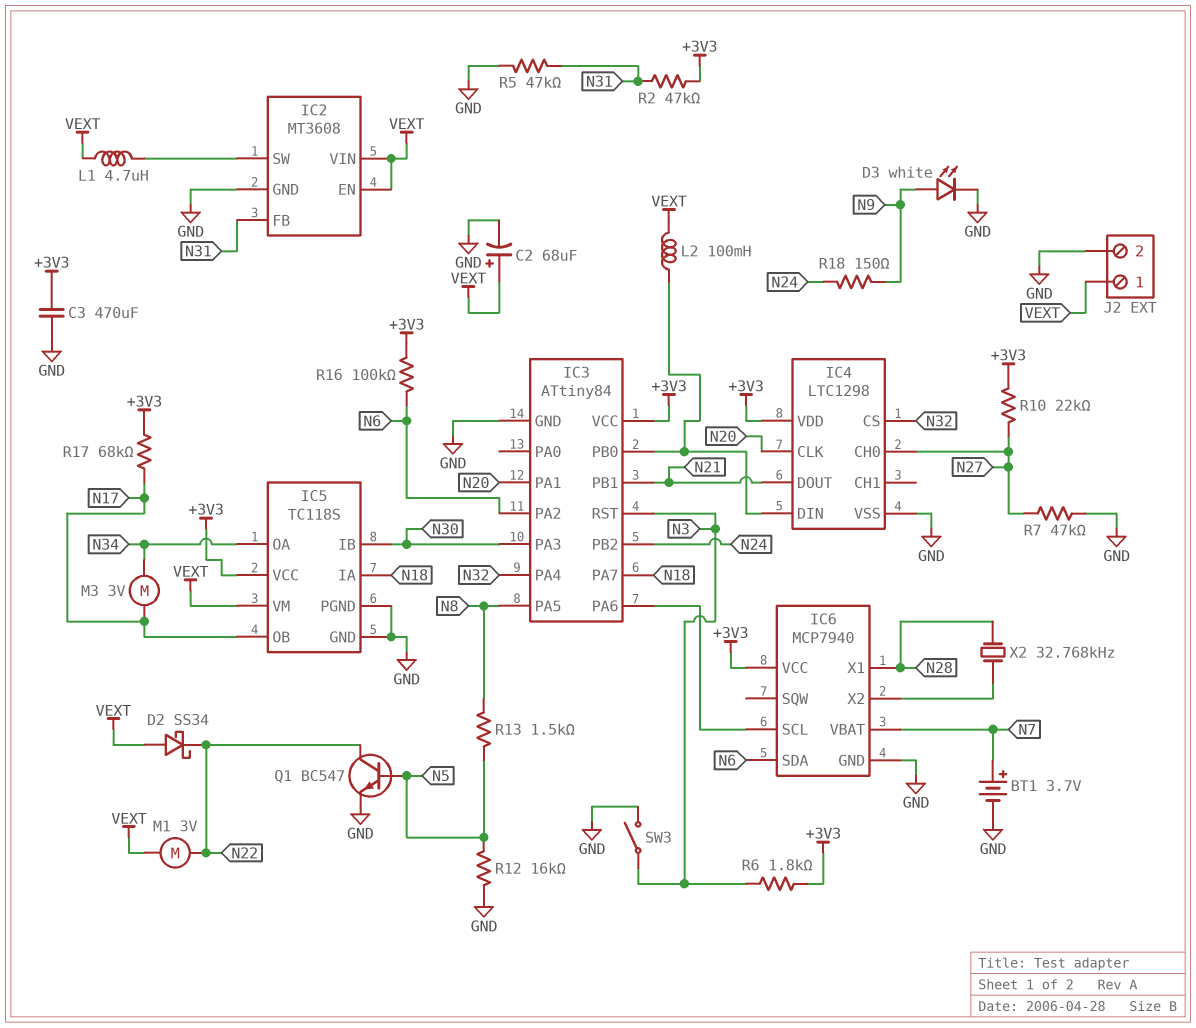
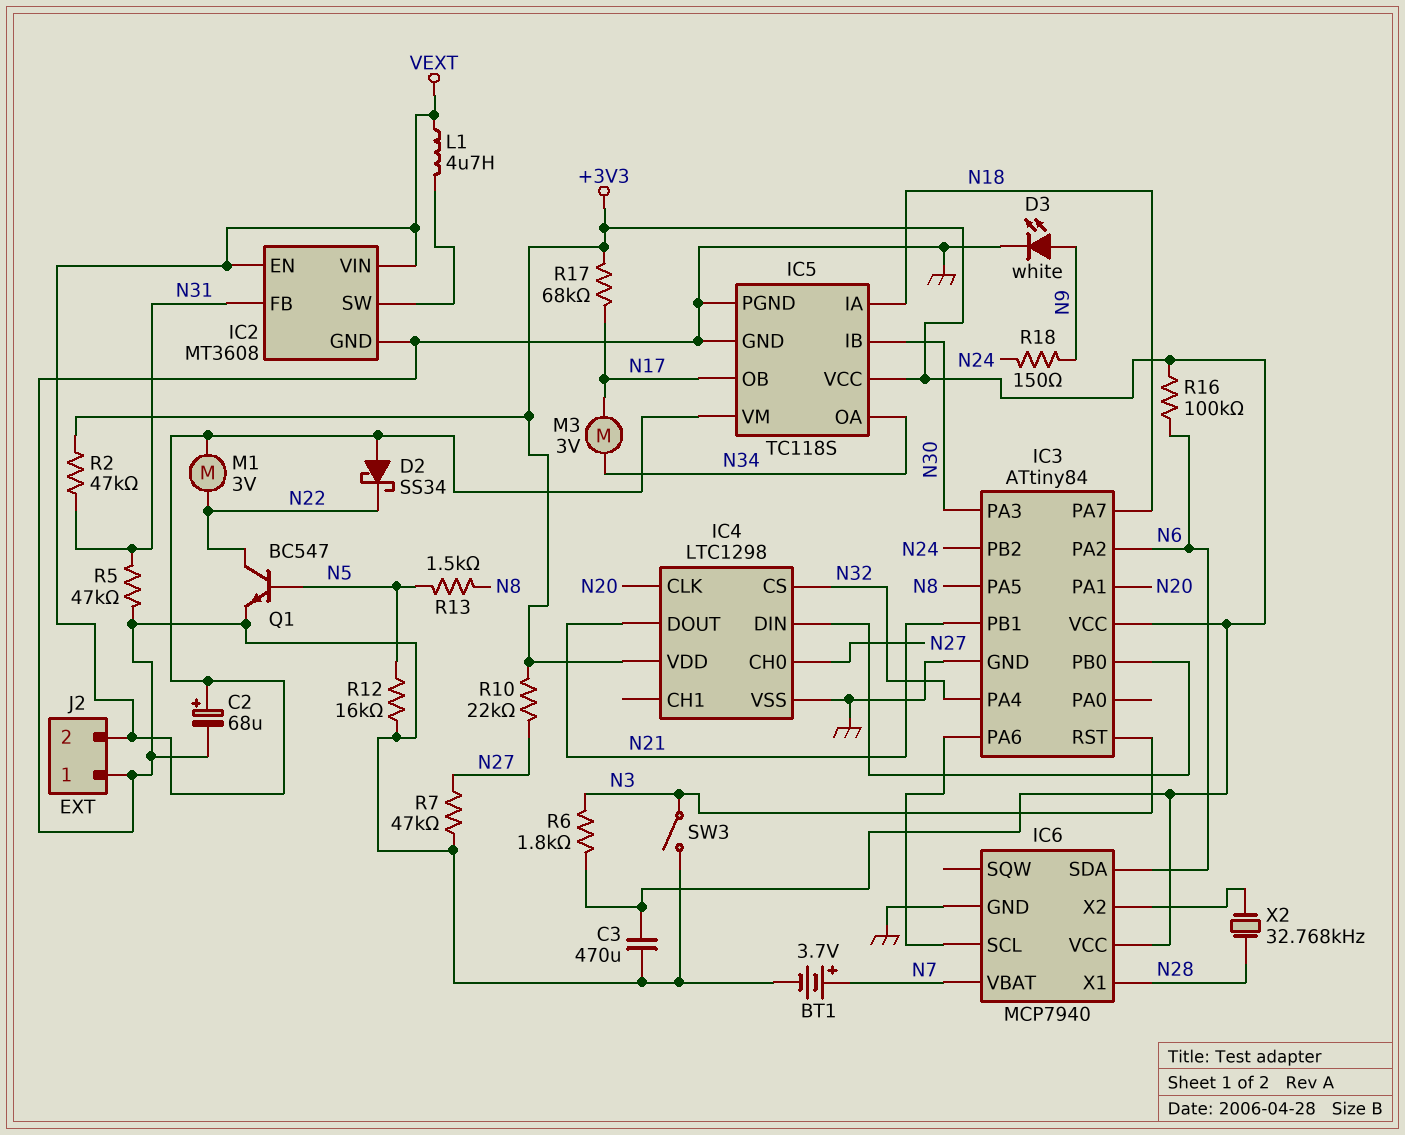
J2 pin 1: VEXT -> GND
J2 pin 2: GND -> VEXT
L2: 100mH (IC3/PB0, VEXT) -> none

